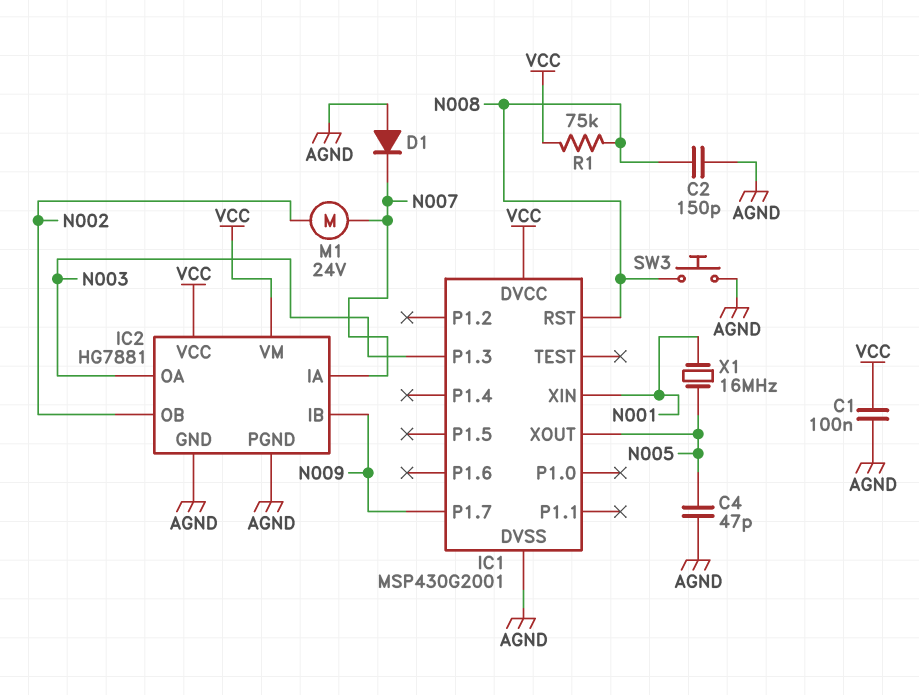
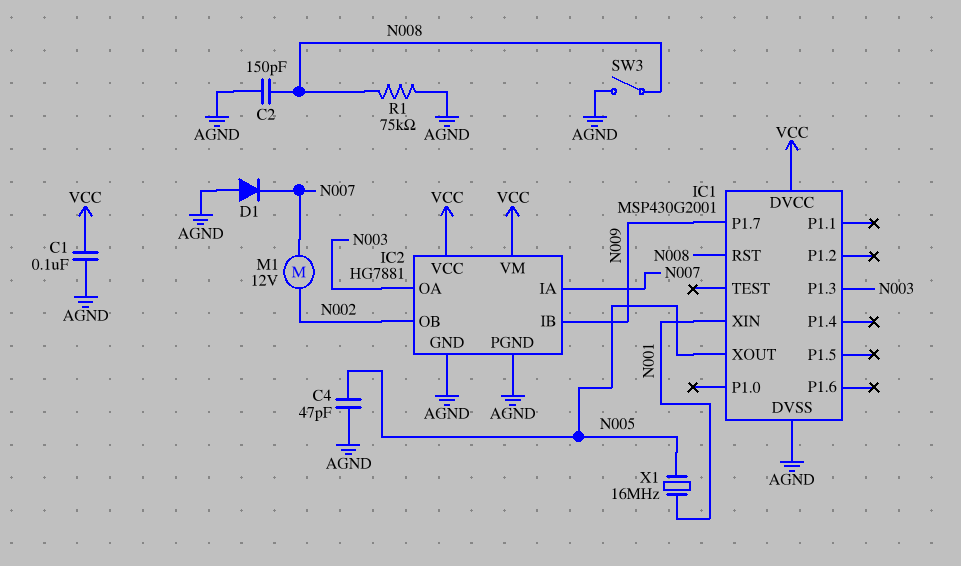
M1: motor 24V (N002, N007) -> motor 12V (N002, N007)
R1: 75k (N008, VCC) -> 75k (AGND, N008)
SW3: button (AGND, N008) -> switch (AGND, N008)

